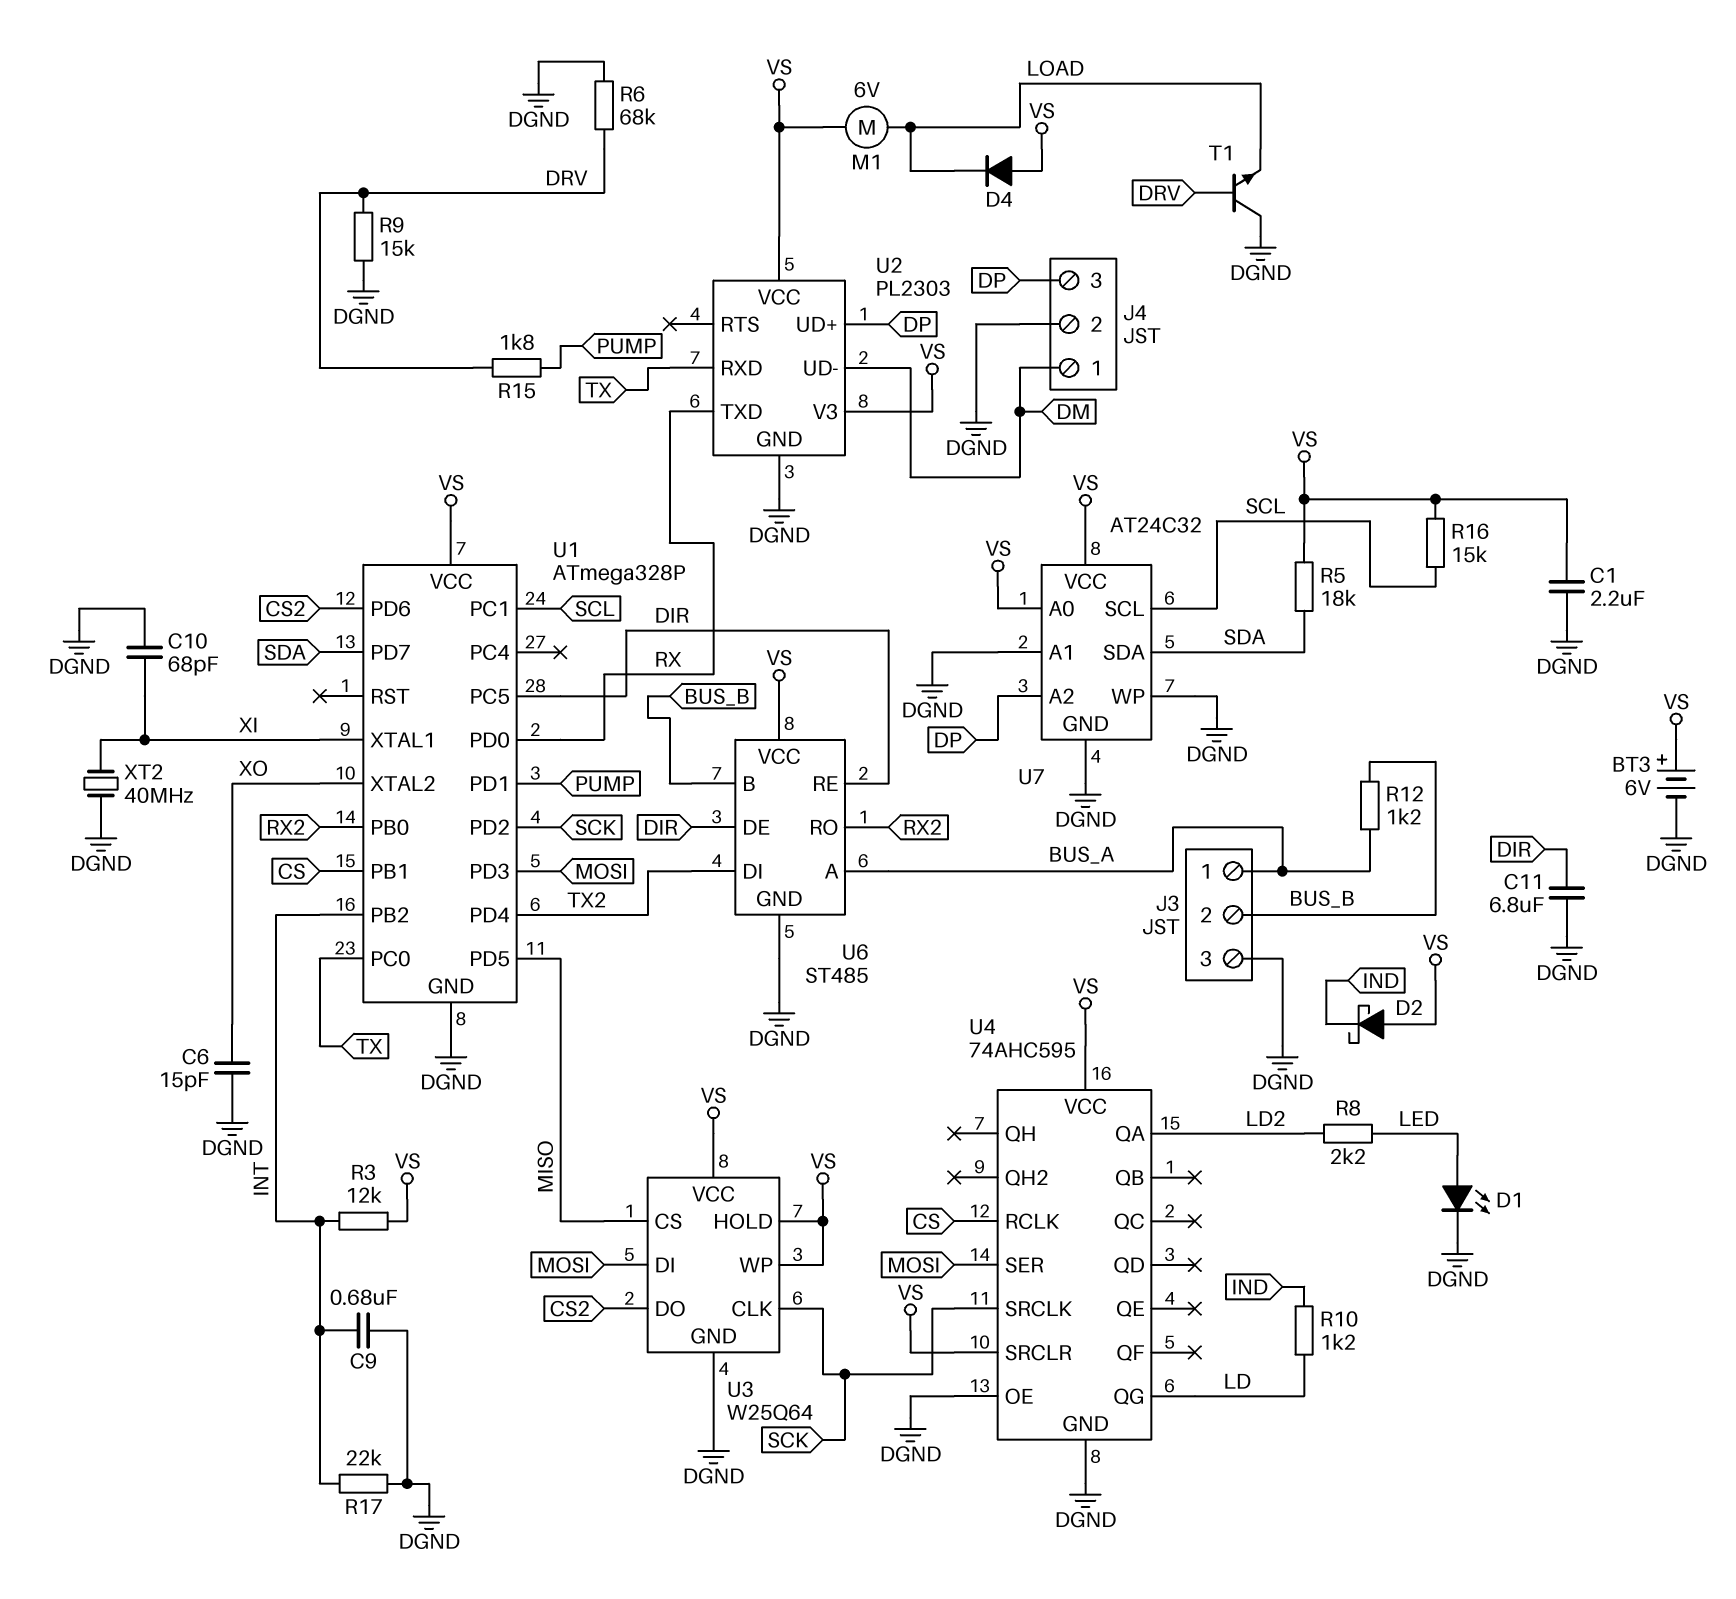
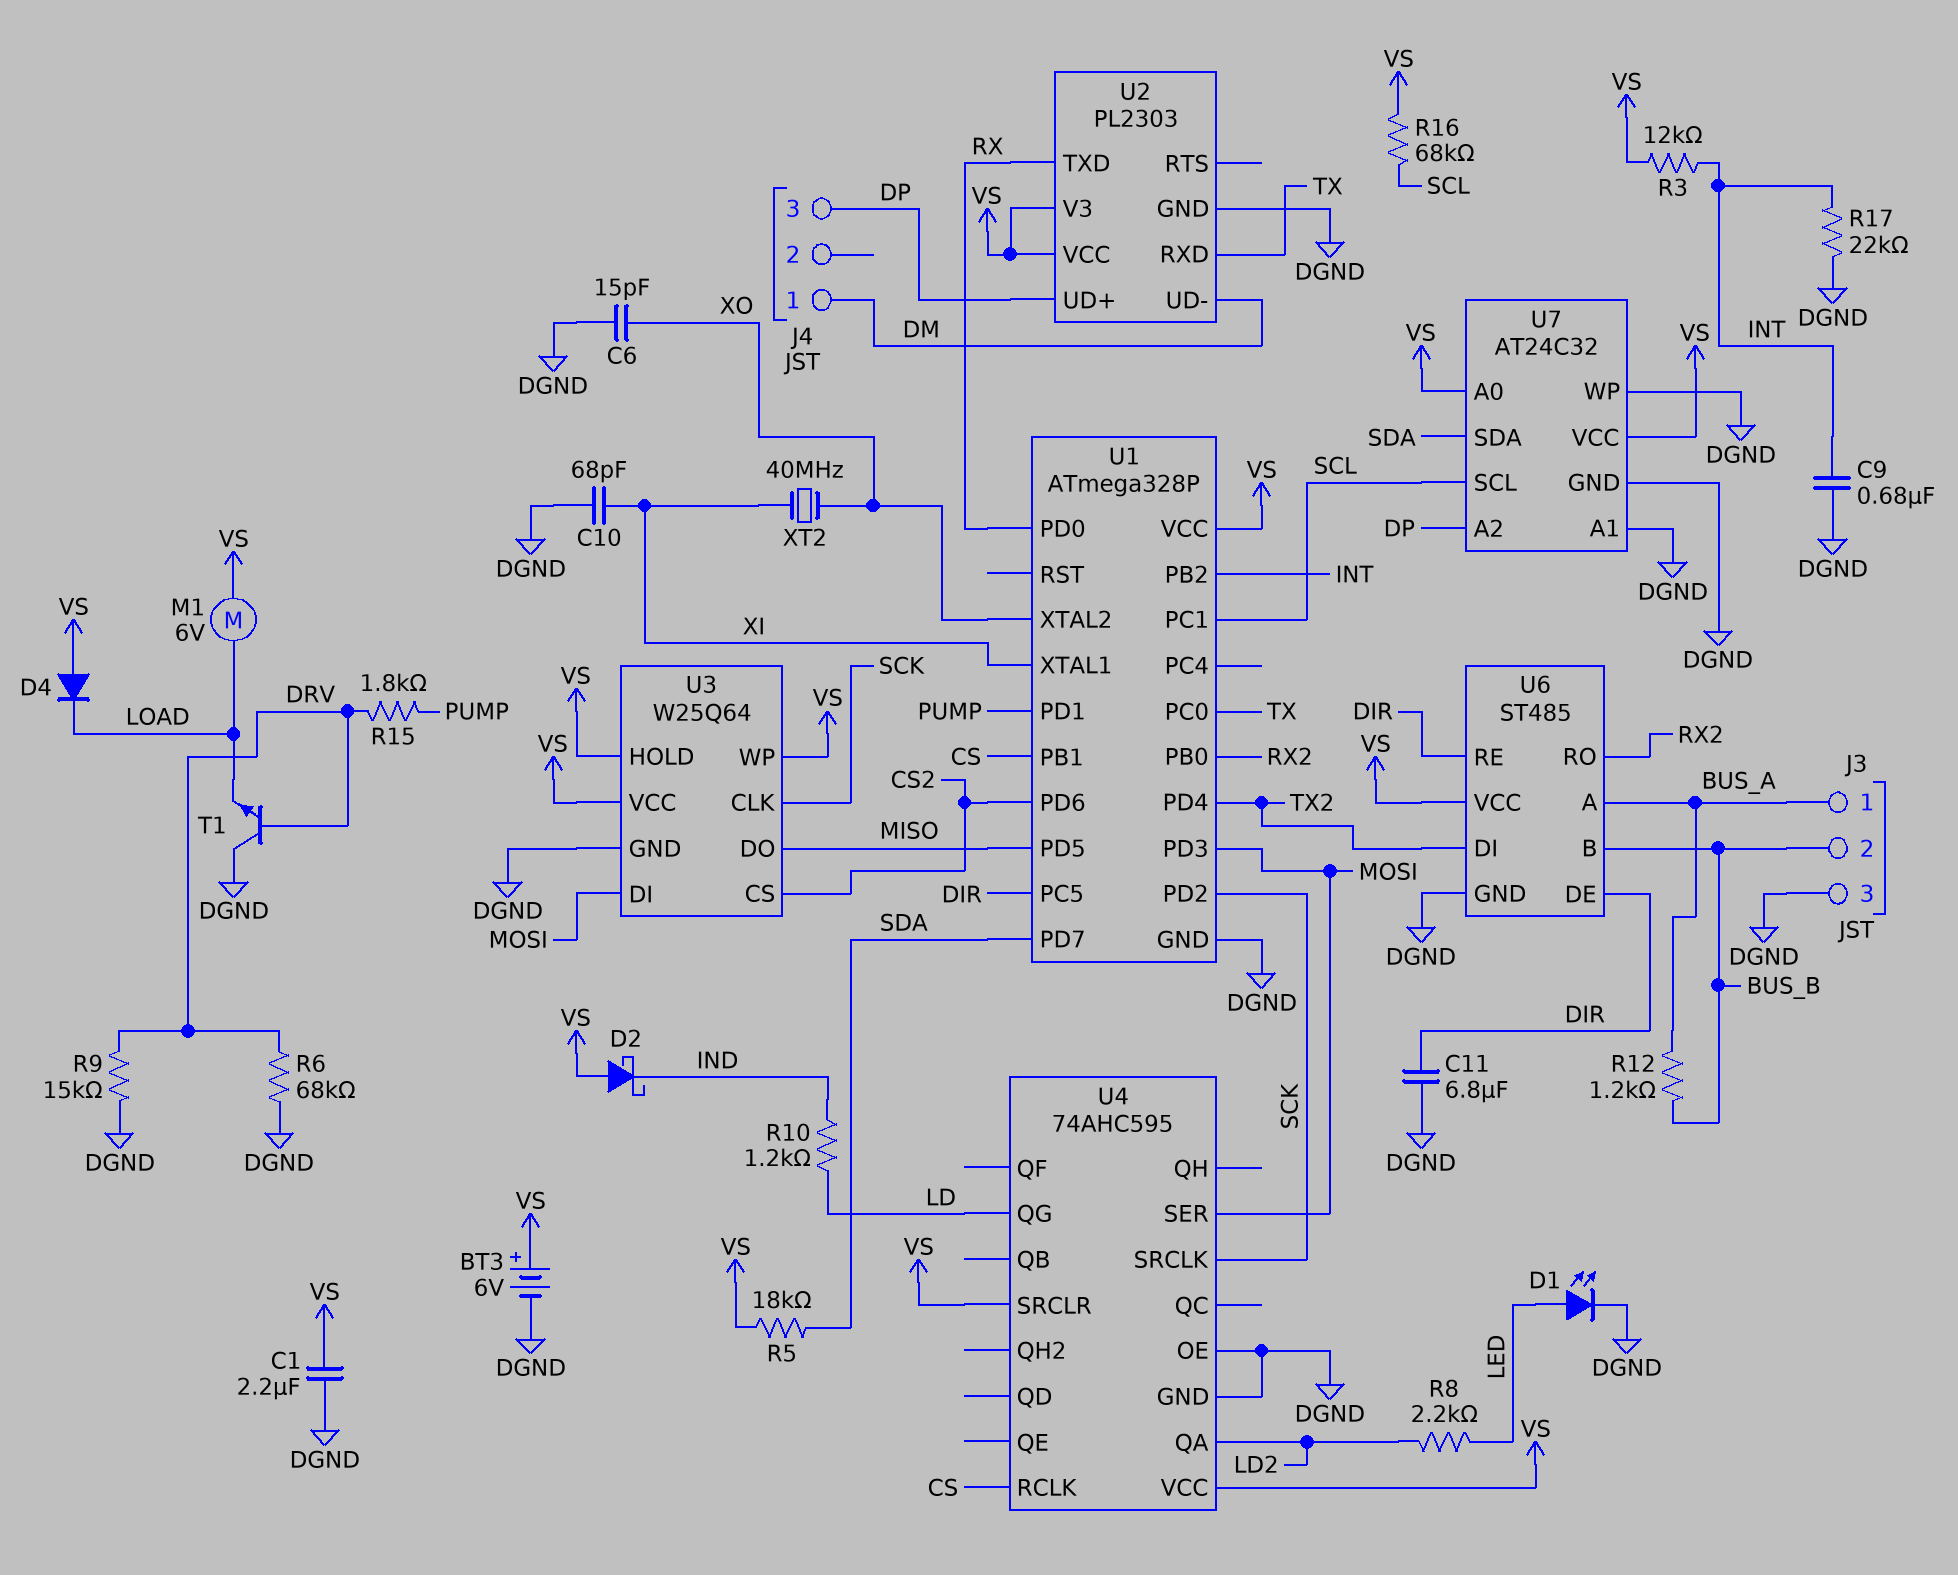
J4 pin 2: DGND -> none
R16: 15k (SCL, VS) -> 68k (SCL, VS)
U3 pin CS: MISO -> CS2
U3 pin DO: CS2 -> MISO
XT2: 40MHz (DGND, XI) -> 40MHz (XI, XO)

